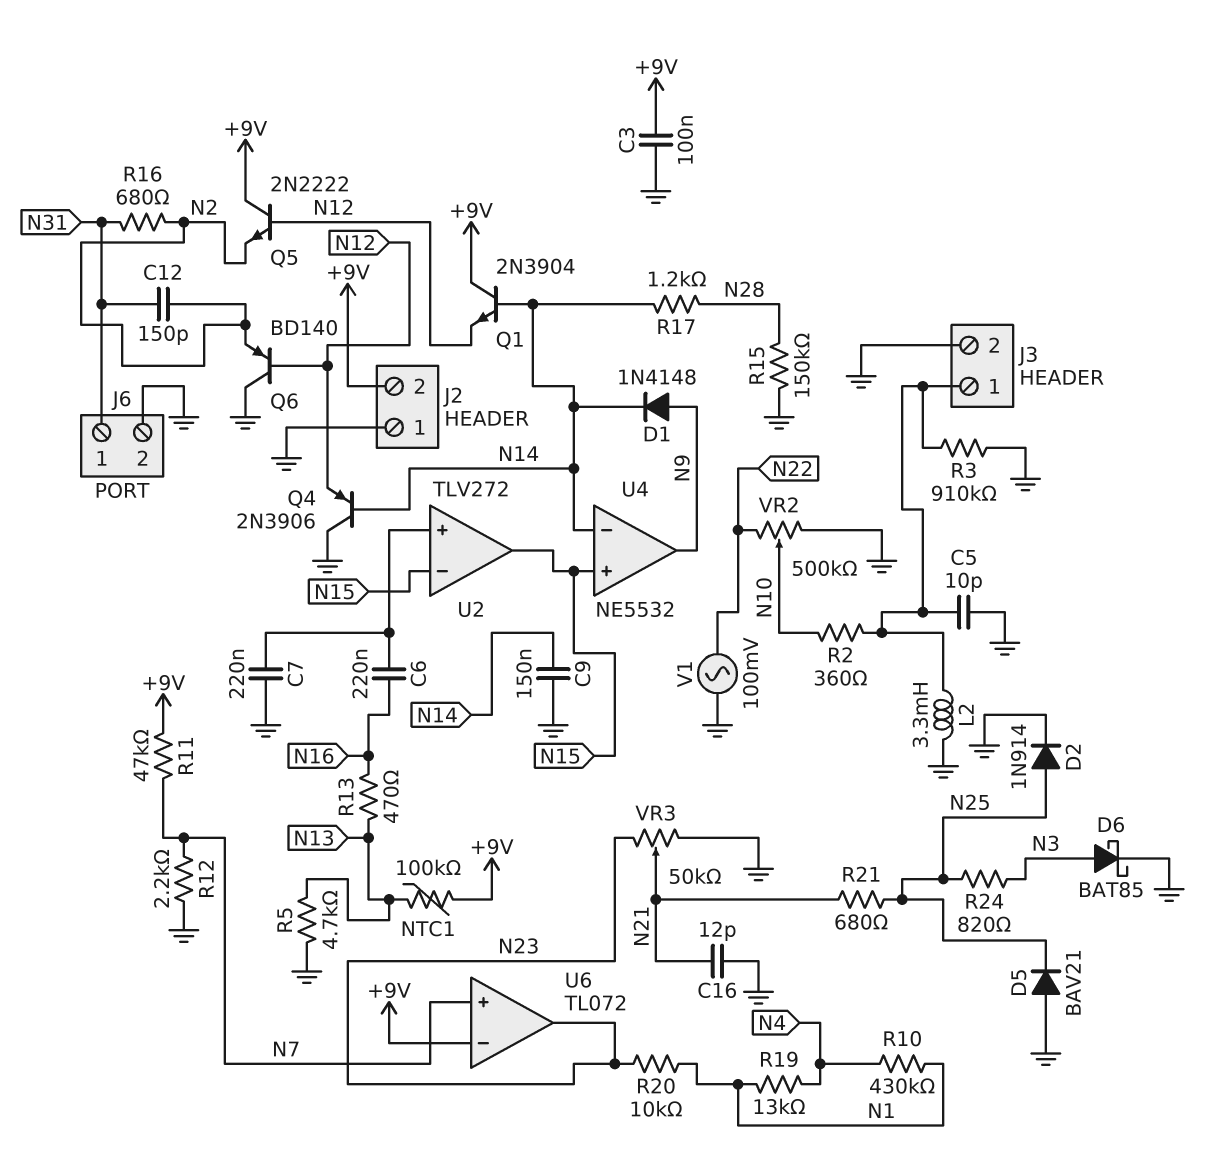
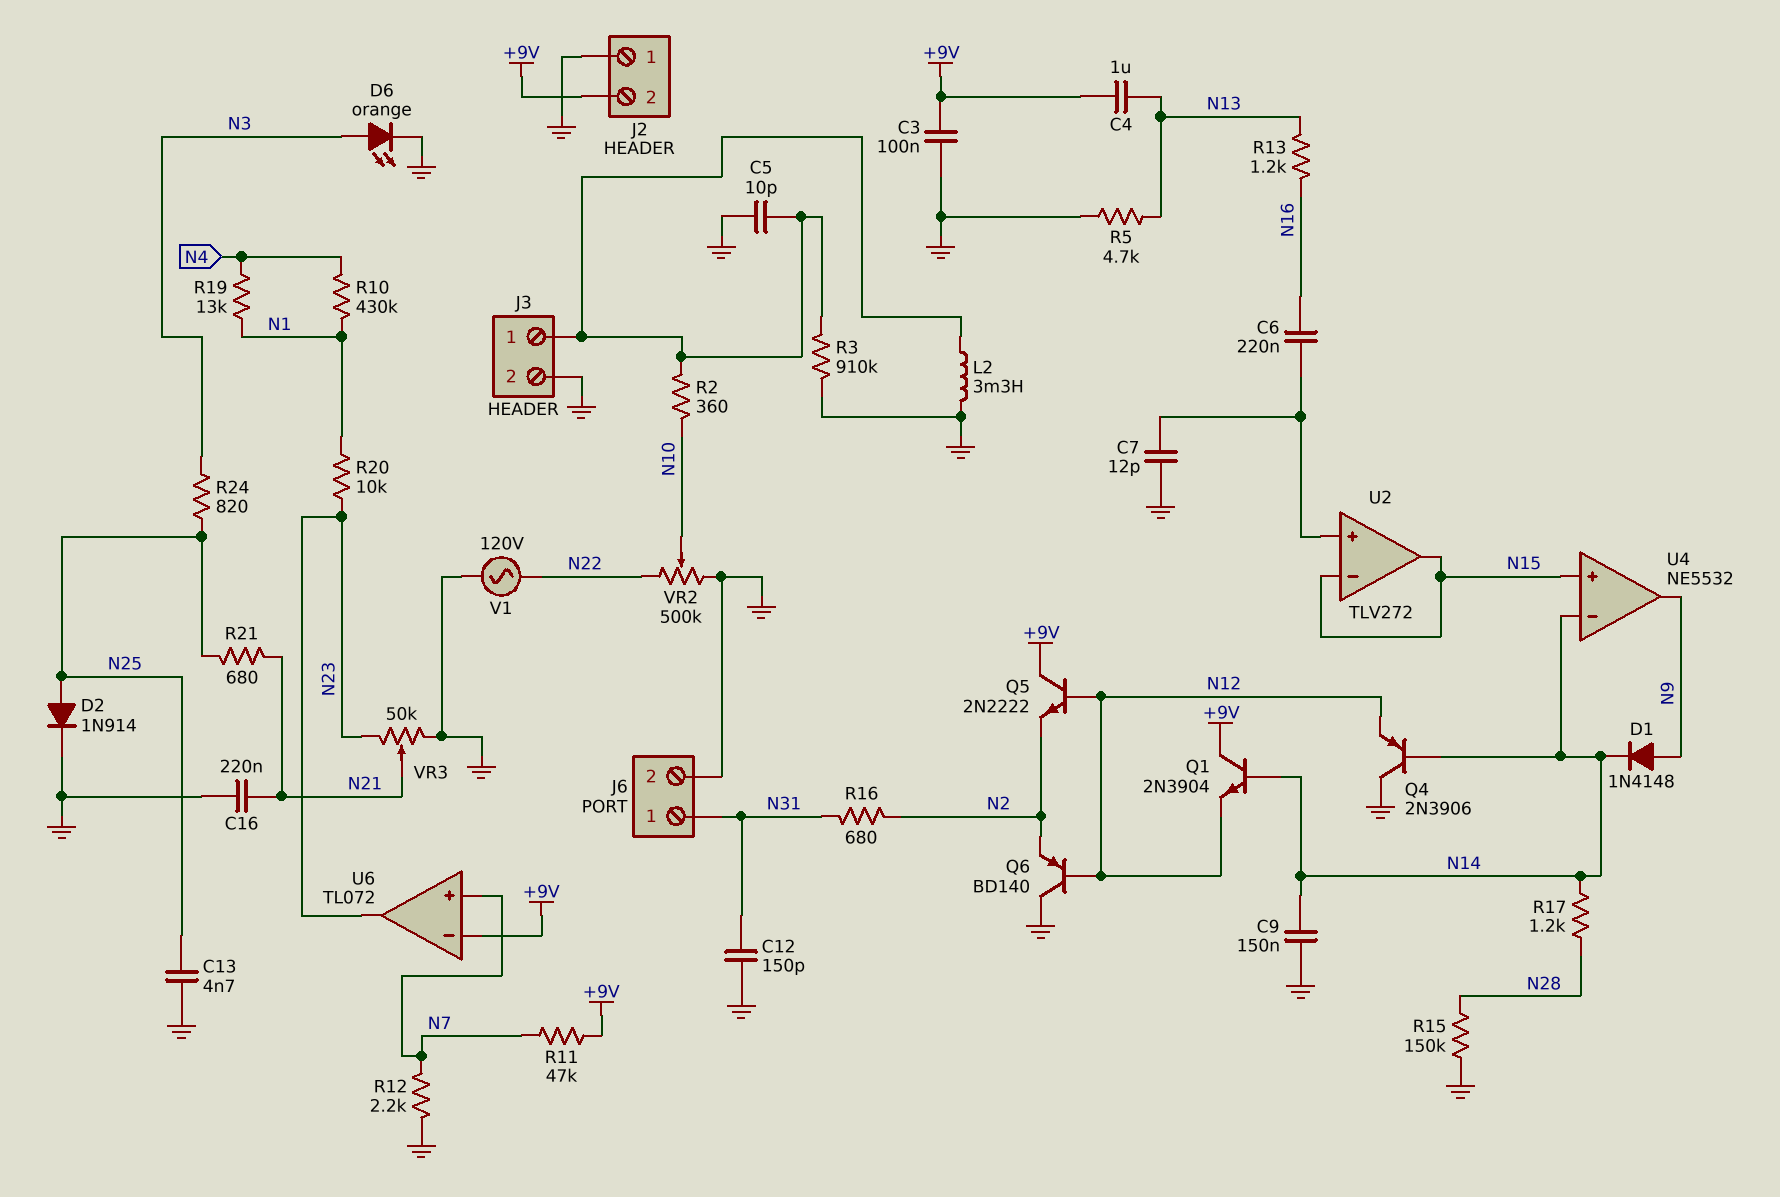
C4: none -> 1uF (+9V, N13)
C7: 220nF (GND, U2/in+) -> 12pF (GND, U2/in+)
C12: 150pF (N2, N31) -> 150pF (GND, N31)
C13: none -> 4.7nF (GND, N25)
C16: 12pF (GND, N21) -> 220nF (GND, N21)
D5: diode BAV21 (A GND, K N25) -> none
D6: schottky BAT85 (A N3, K GND) -> LED orange (A N3, K GND)
NTC1: 100k (+9V, N13) -> none
R13: 470 (N13, N16) -> 1.2k (N13, N16)
V1: AC 100mV (GND, N22) -> AC 120V (GND, N22)

